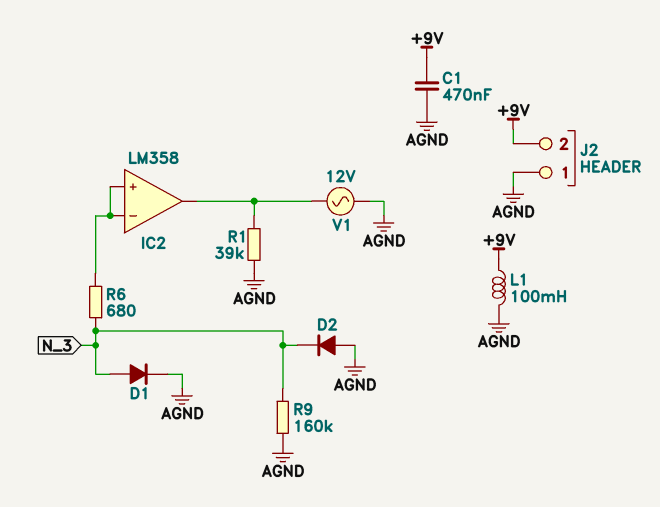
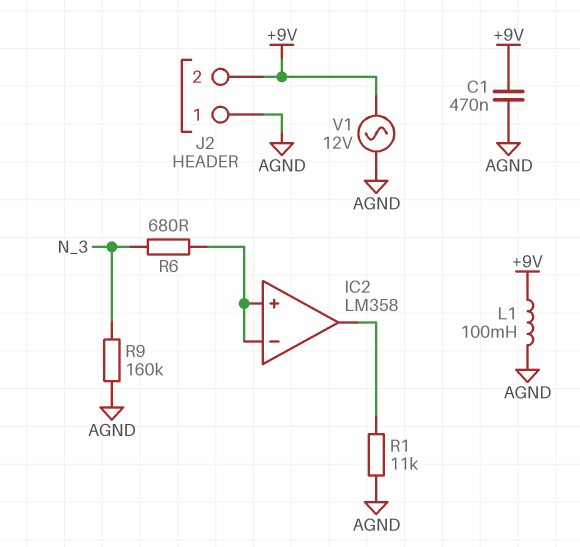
D1: diode (A N_3, K AGND) -> none
D2: diode (A AGND, K N_3) -> none
R1: 39k (AGND, IC2/out) -> 11k (AGND, IC2/out)
V1: AC 12V (AGND, IC2/out) -> AC 12V (+9V, AGND)

